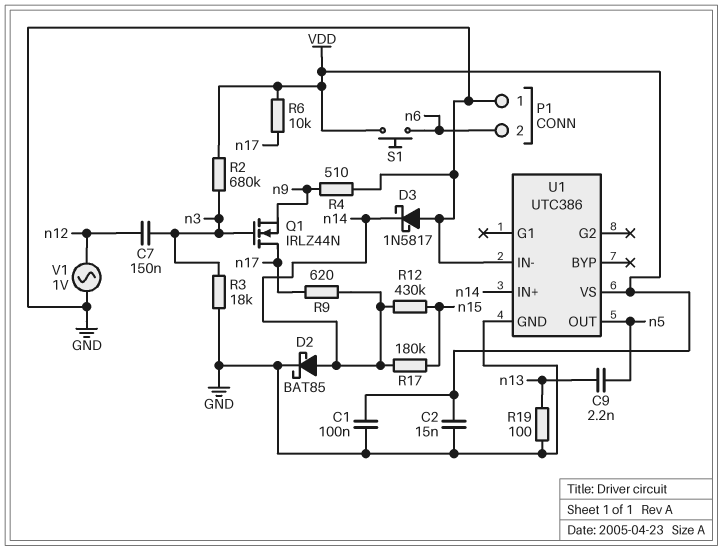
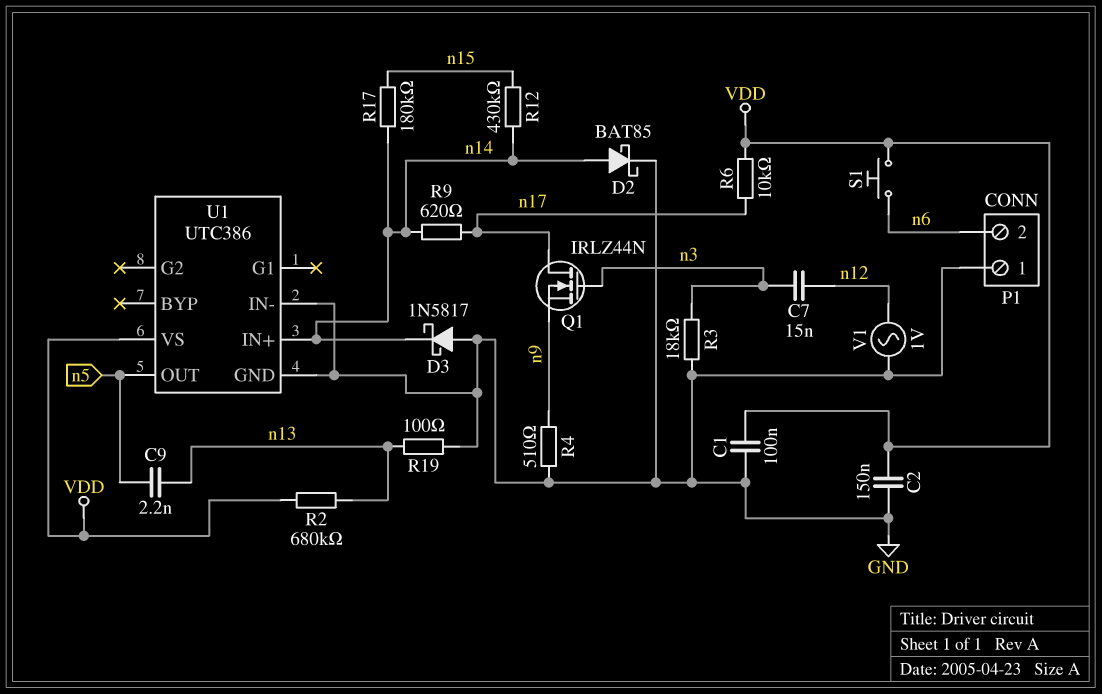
C2: 15nF (GND, VDD) -> 150nF (GND, VDD)
C7: 150nF (n3, n12) -> 15nF (n3, n12)
R2: 680k (VDD, n3) -> 680k (VDD, n13)

